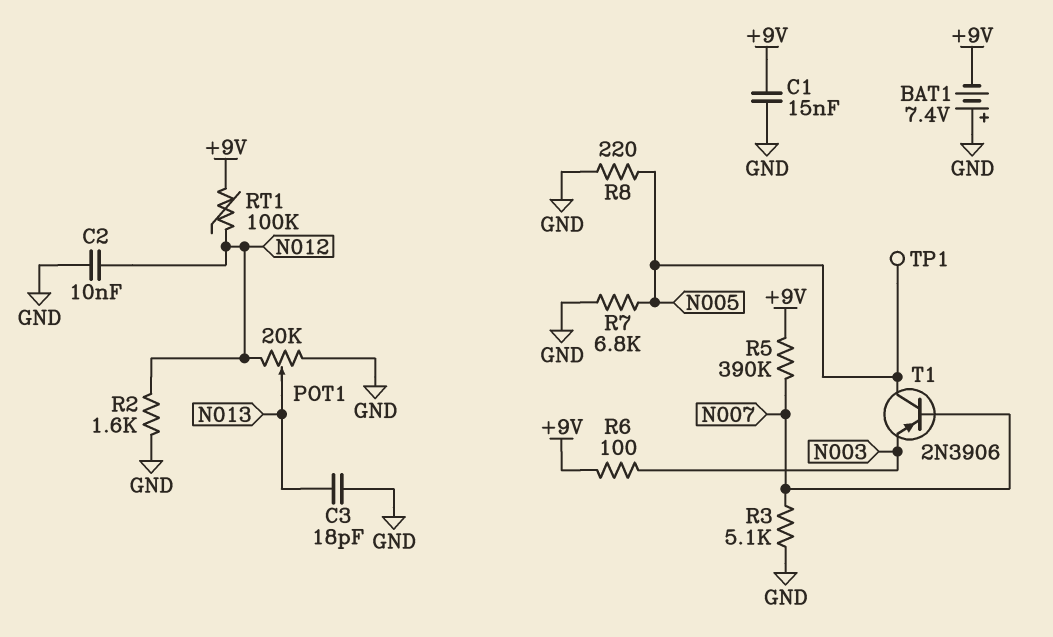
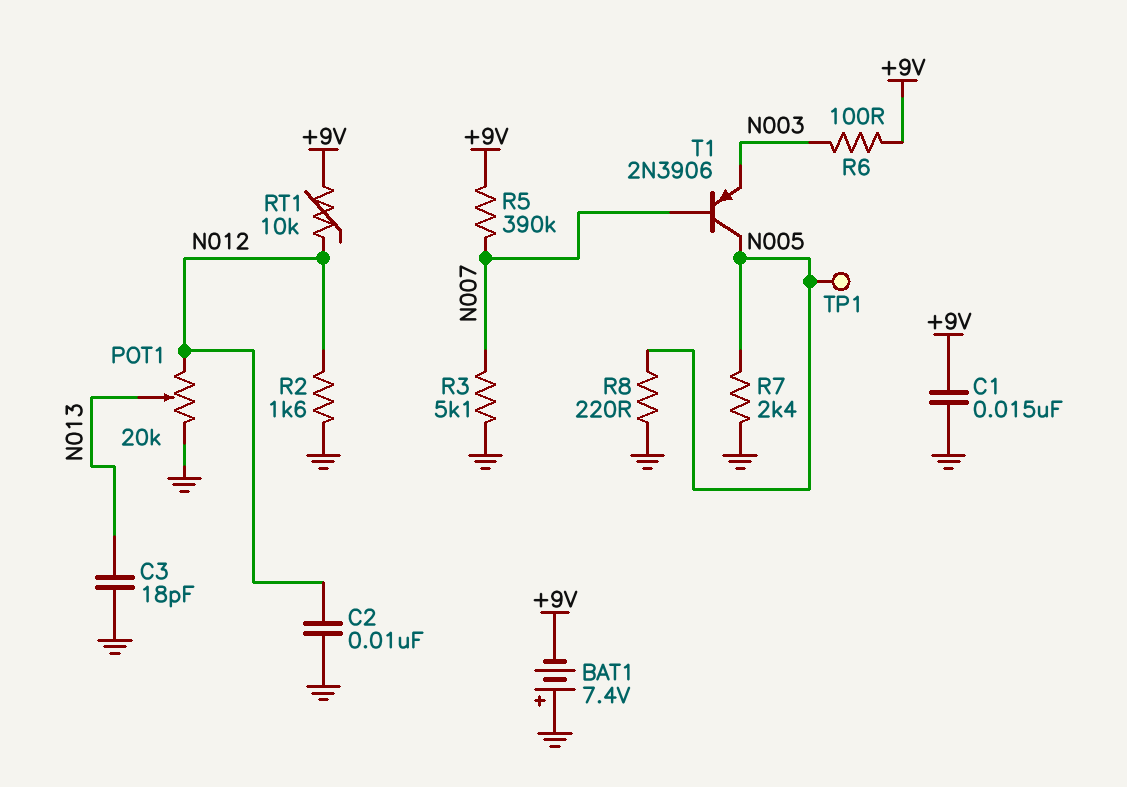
R7: 6.8k (GND, N005) -> 2.4k (GND, N005)
RT1: 100k (+9V, N012) -> 10k (+9V, N012)

